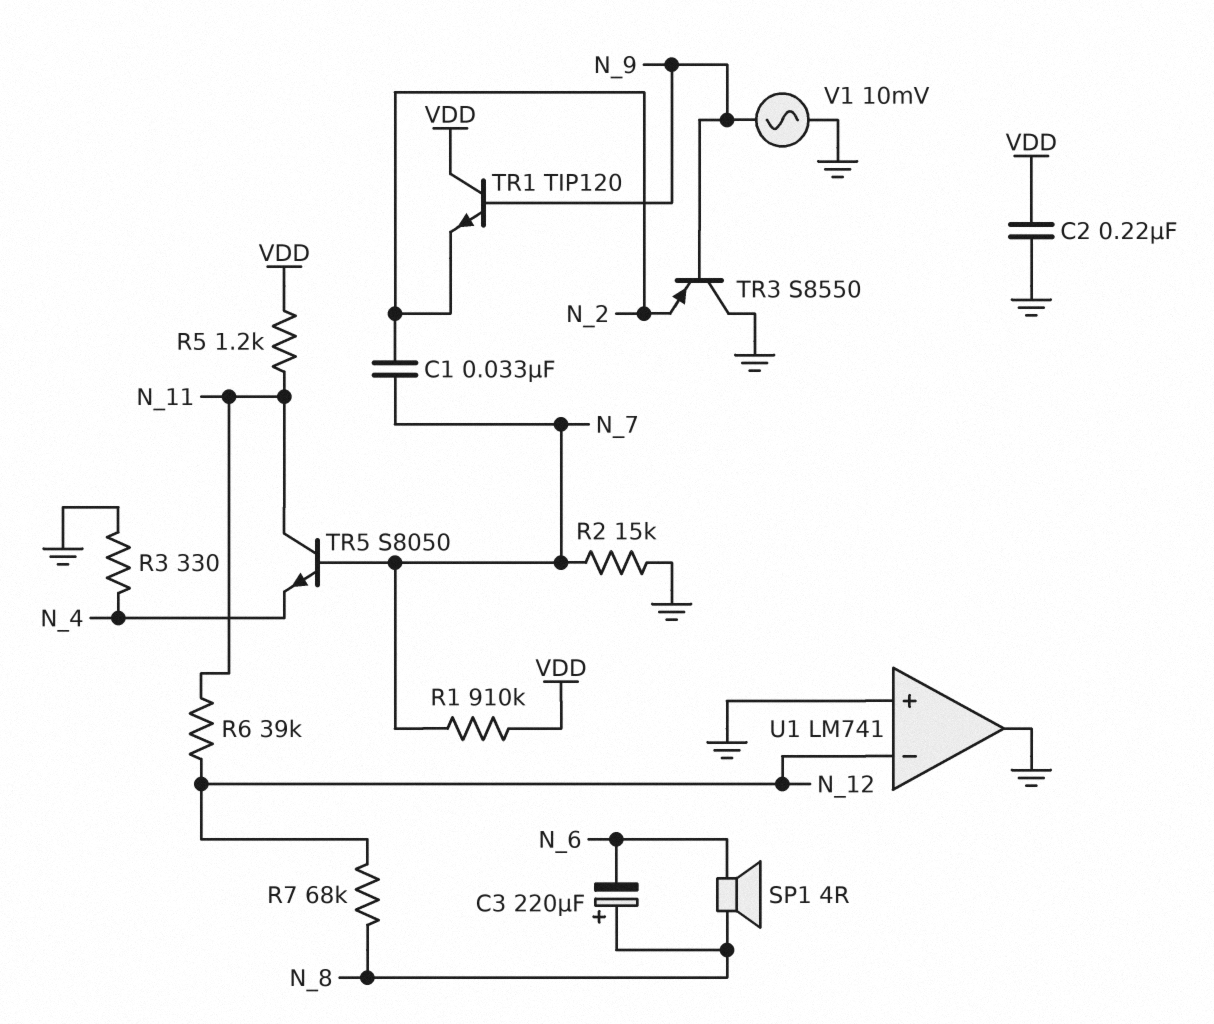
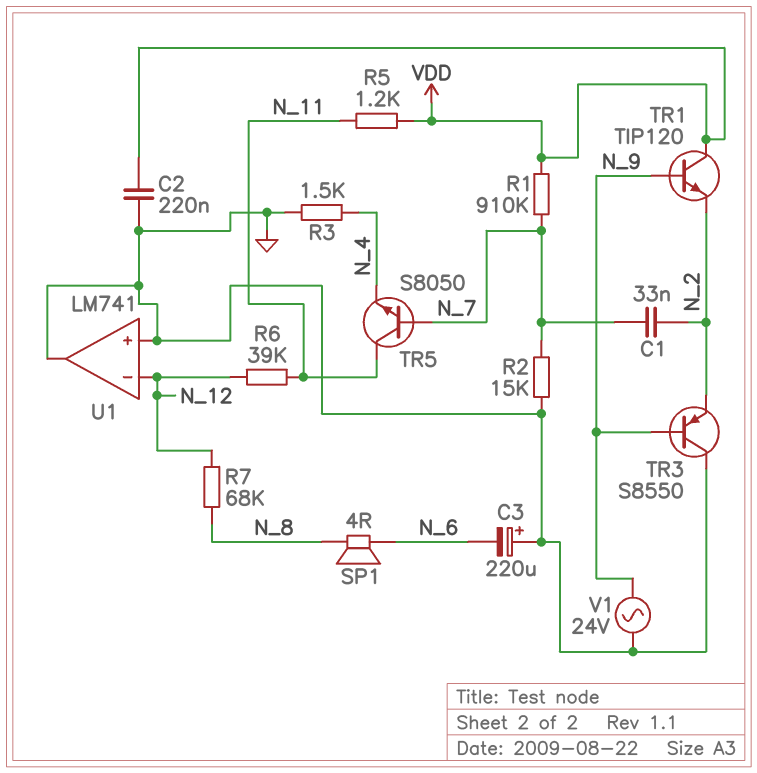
C3: 220uF (plus N_8, minus N_6) -> 220uF (plus GND, minus N_6)
R3: 330 (GND, N_4) -> 1.5k (GND, N_4)
V1: AC 10mV (GND, N_9) -> AC 24V (GND, N_9)

